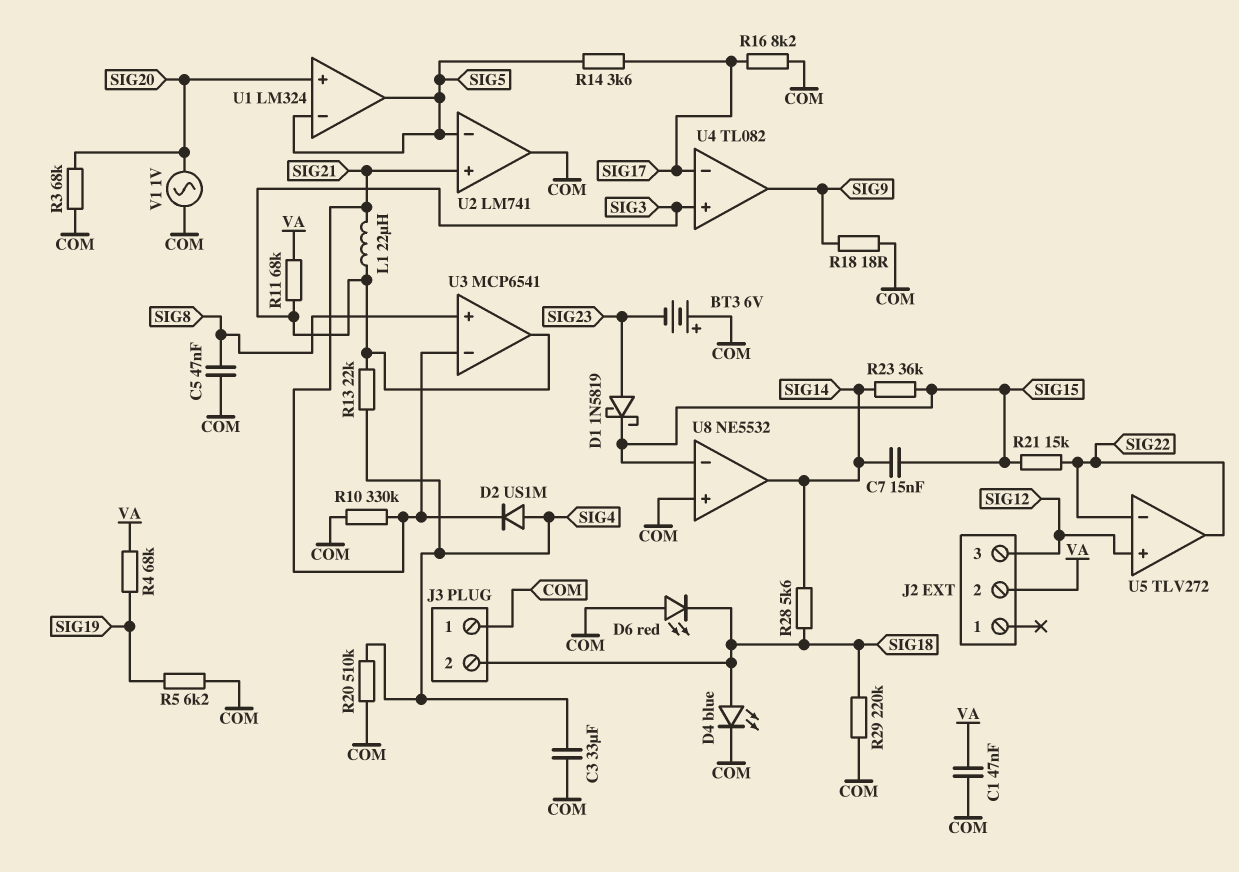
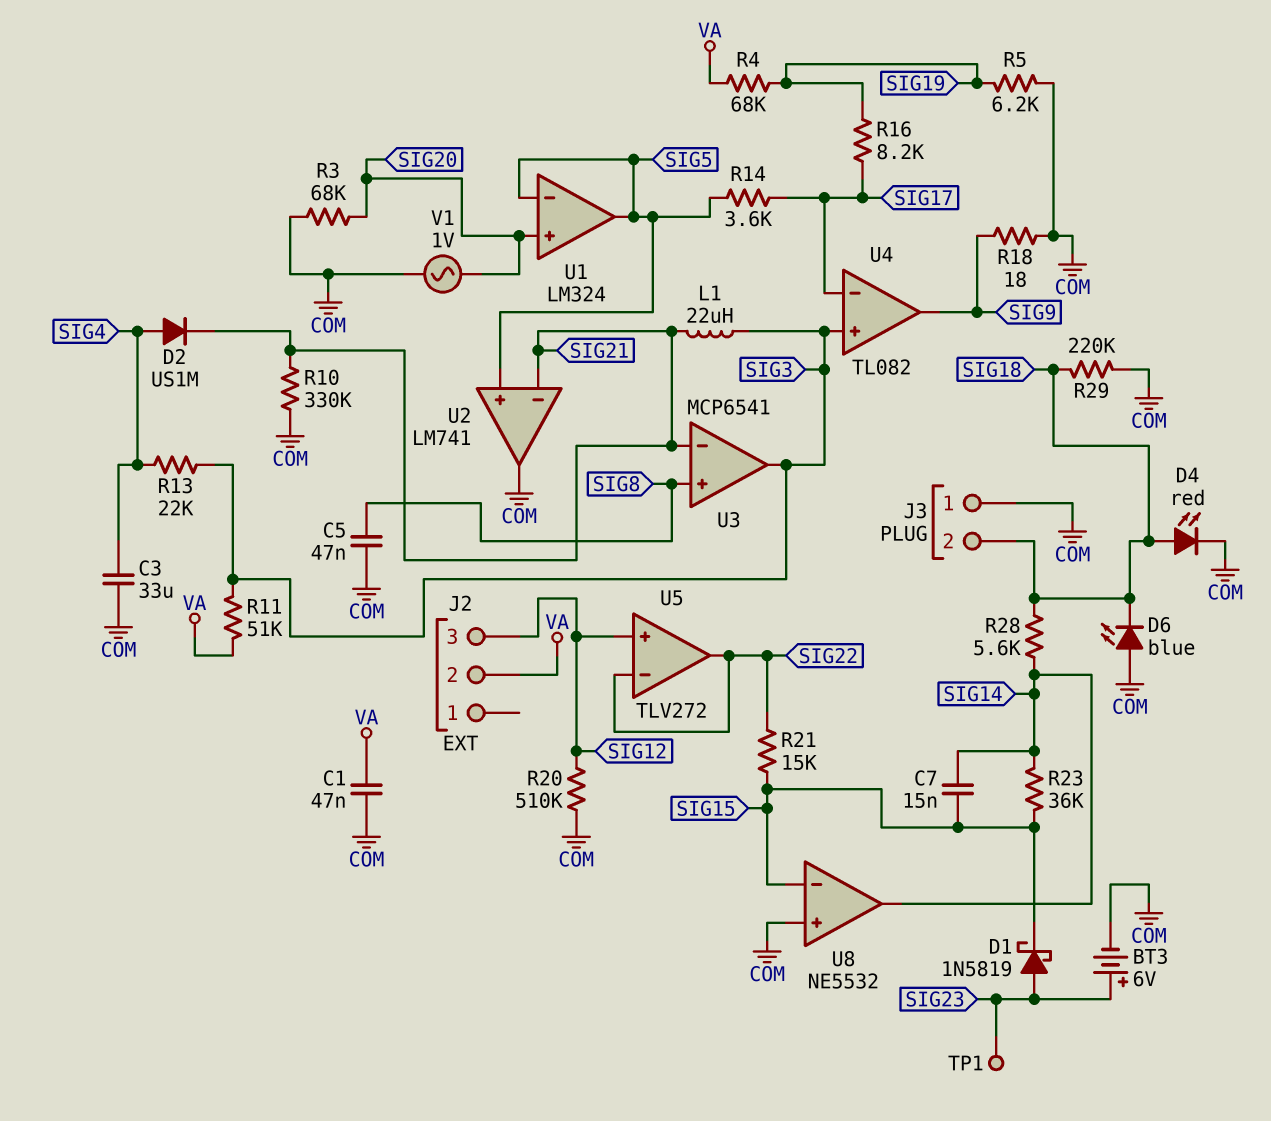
BT3: 6V (plus COM, minus SIG23) -> 6V (plus SIG23, minus COM)
D4: LED blue (A SIG18, K COM) -> LED red (A SIG18, K COM)
D6: LED red (A COM, K SIG18) -> LED blue (A COM, K SIG18)
R11: 68k (SIG3, VA) -> 51k (SIG3, VA)
R16: 8.2k (COM, SIG17) -> 8.2k (SIG17, SIG19)
R20: 510k (COM, SIG4) -> 510k (COM, SIG12)
TP1: none -> test point (SIG23)
U2 pin in+: SIG21 -> SIG5
U2 pin in-: SIG5 -> SIG21

